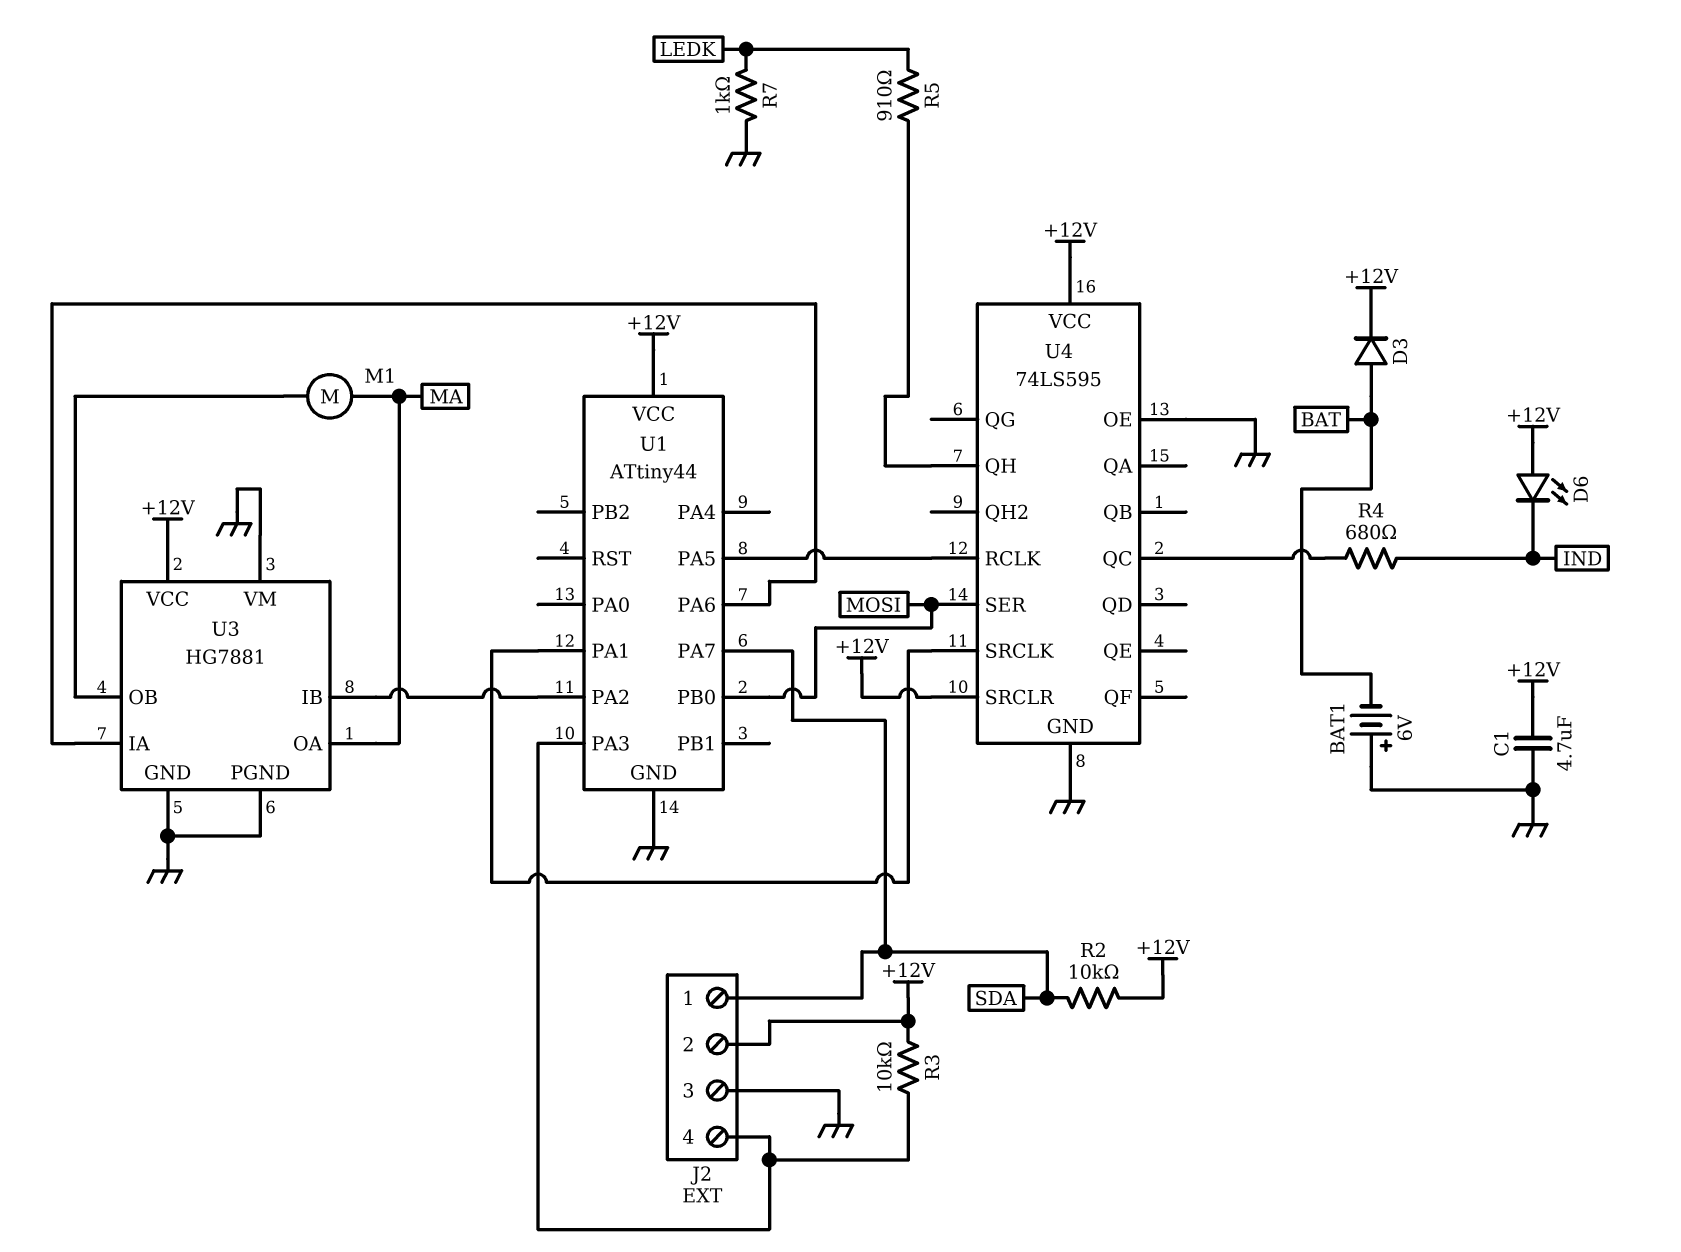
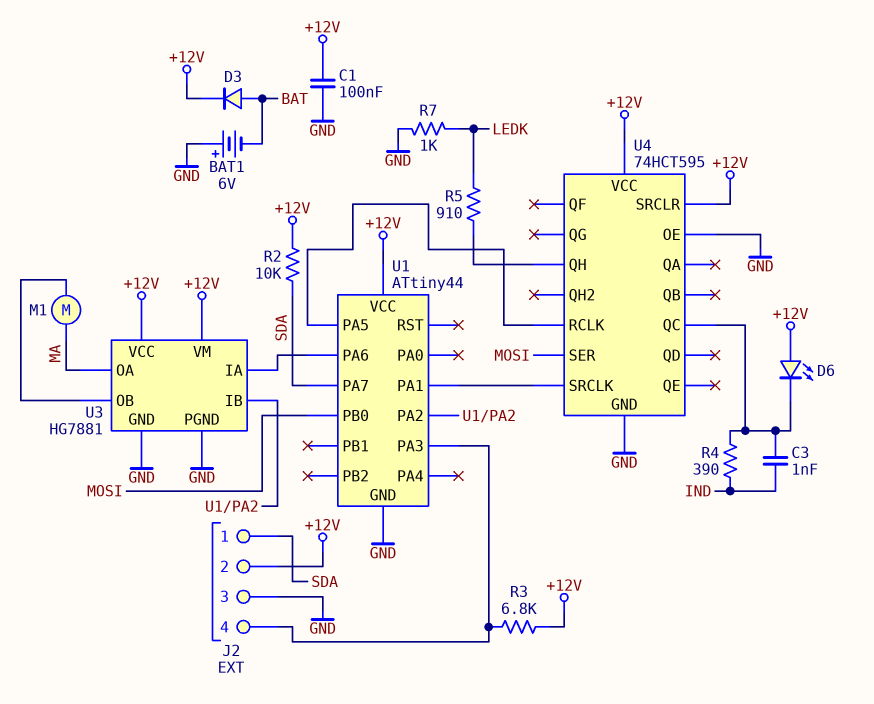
C1: 4.7uF (+12V, GND) -> 100nF (+12V, GND)
C3: none -> 1nF (IND, U4/QC)
D6: LED (A +12V, K IND) -> LED (A +12V, K U4/QC)
R3: 10k (+12V, J2/4) -> 6.8k (+12V, J2/4)
R4: 680 (IND, U4/QC) -> 390 (IND, U4/QC)
U3 pin VM: GND -> +12V
U4: 74LS595 -> 74HCT595

